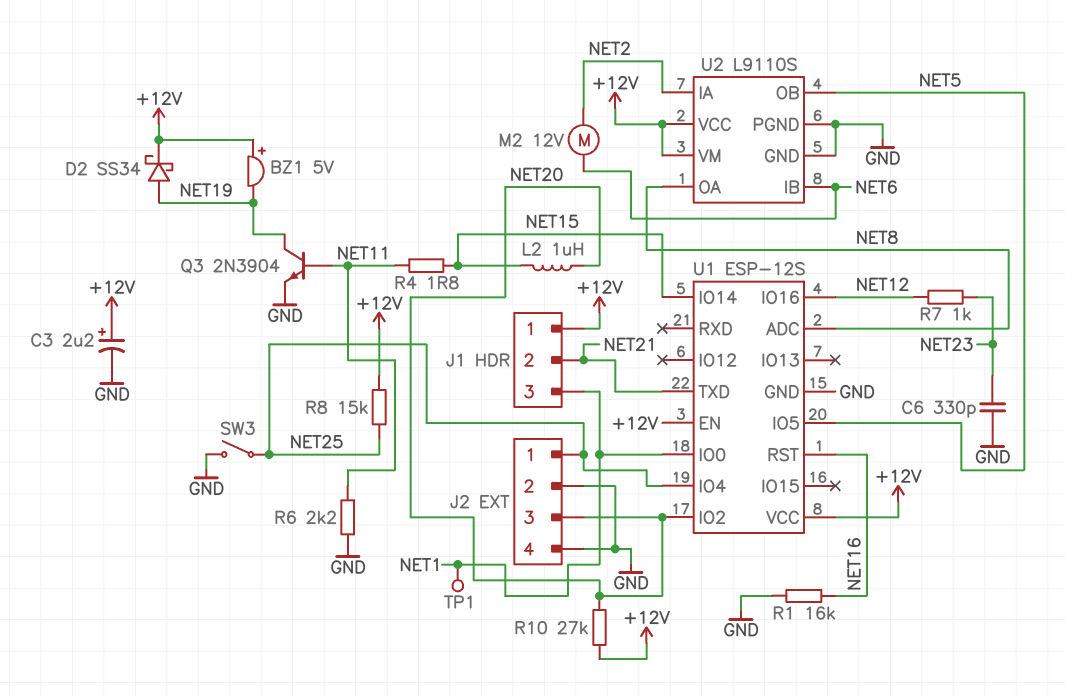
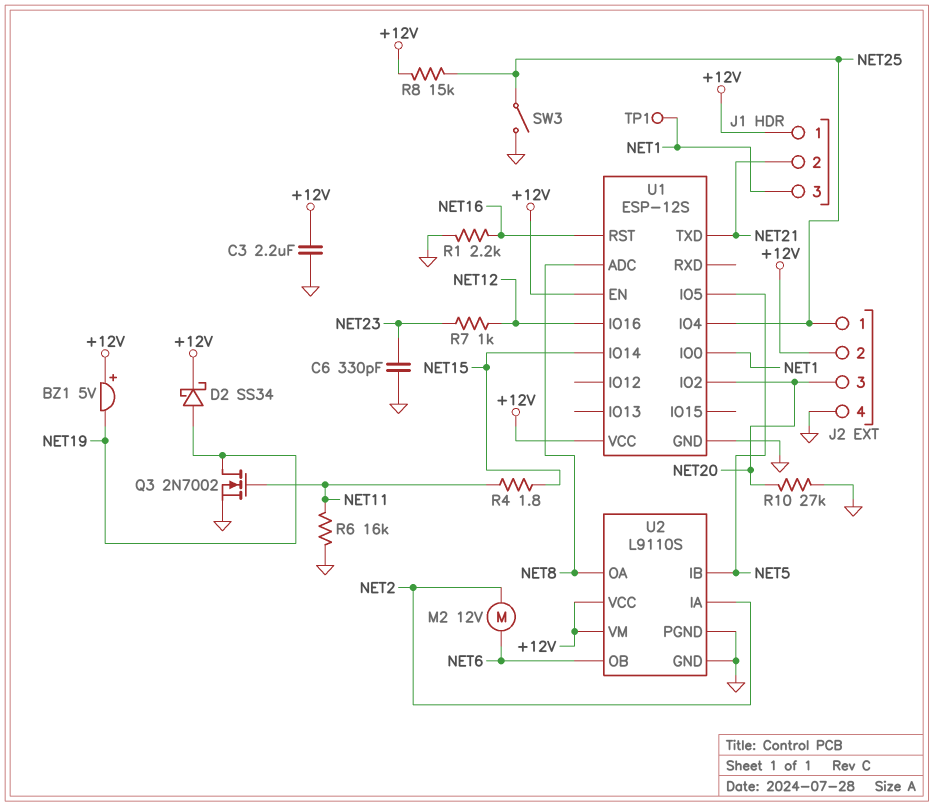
C3: 2.2uF (plus +12V, minus GND) -> 2.2uF (+12V, GND)
J2 pin 2: GND -> +12V
L2: 1uH (NET15, NET20) -> none
Q3: NPN 2N3904 (B NET11, C NET19, E GND) -> NMOS 2N7002 (G NET11, D NET19, S GND)
R1: 16k (GND, NET16) -> 2.2k (GND, NET16)
R6: 2.2k (GND, NET11) -> 16k (GND, NET11)
R10: 27k (+12V, NET20) -> 27k (GND, NET20)
U2 pin IB: NET6 -> NET5
U2 pin OB: NET5 -> NET6

